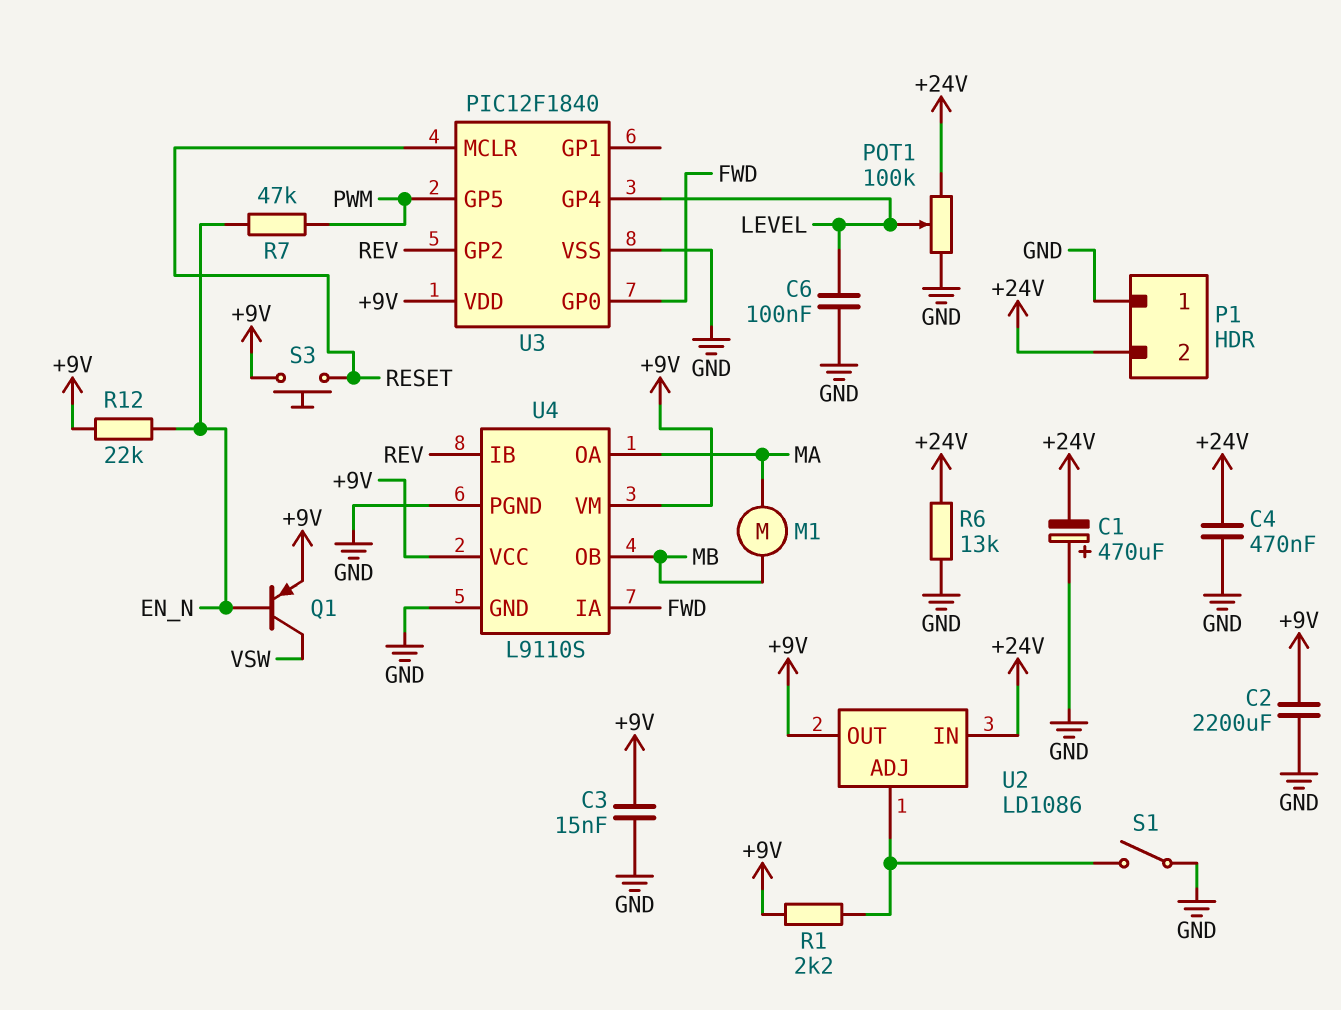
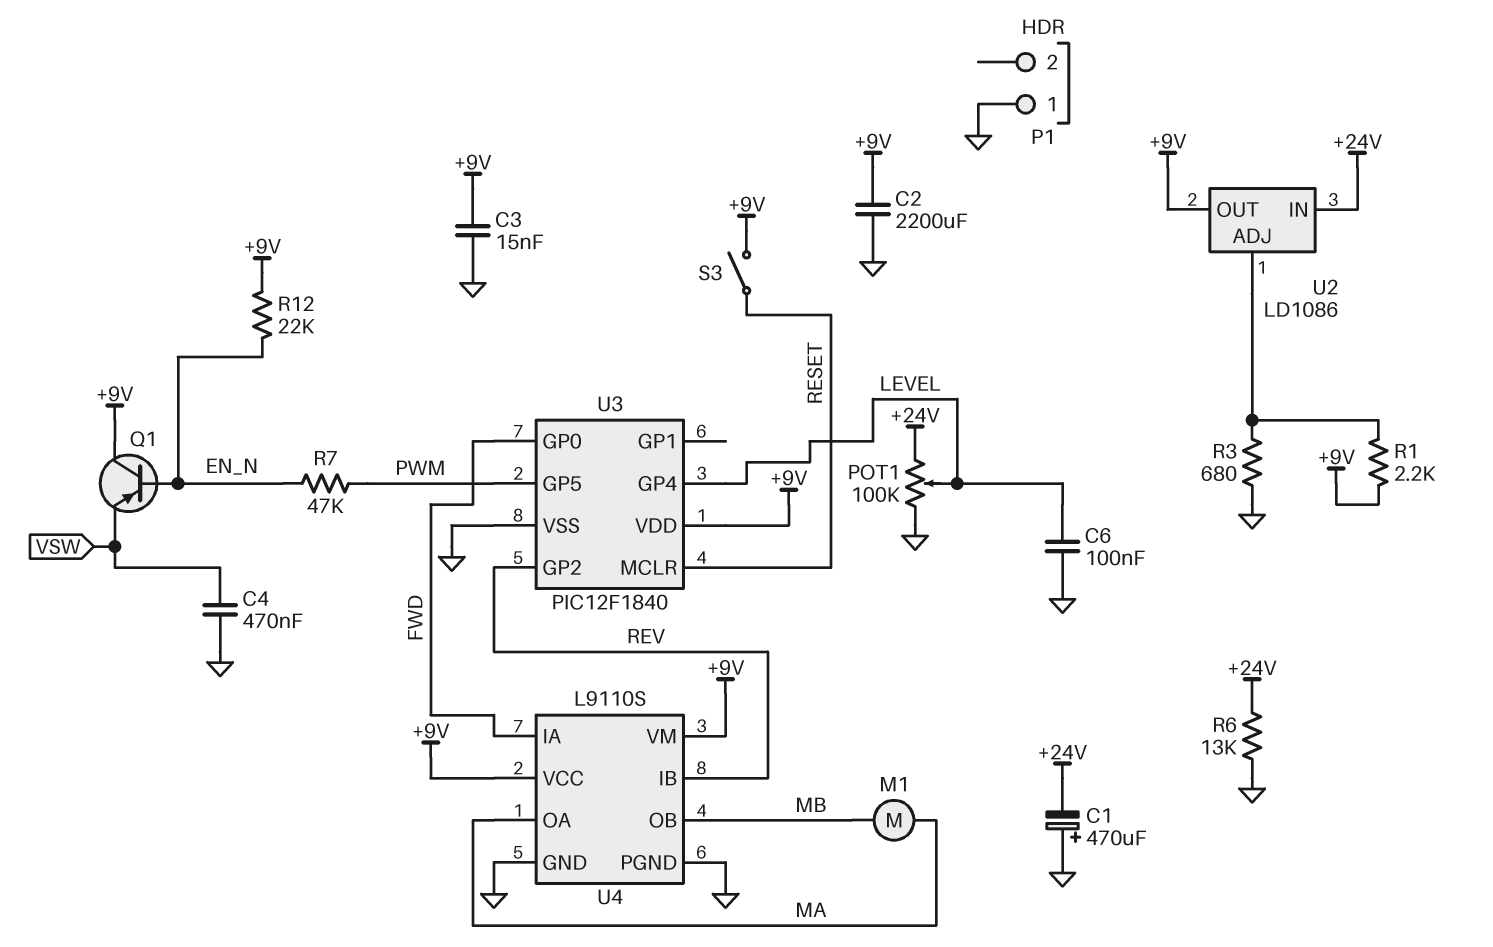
C4: 470nF (+24V, GND) -> 470nF (GND, VSW)
P1 pin 2: +24V -> none
Q1: PNP (B EN_N, C VSW, E +9V) -> PNP (B EN_N, C +9V, E VSW)
R3: none -> 680 (GND, U2/ADJ)
S1: switch (GND, U2/ADJ) -> none
S3: button (+9V, RESET) -> switch (+9V, RESET)

